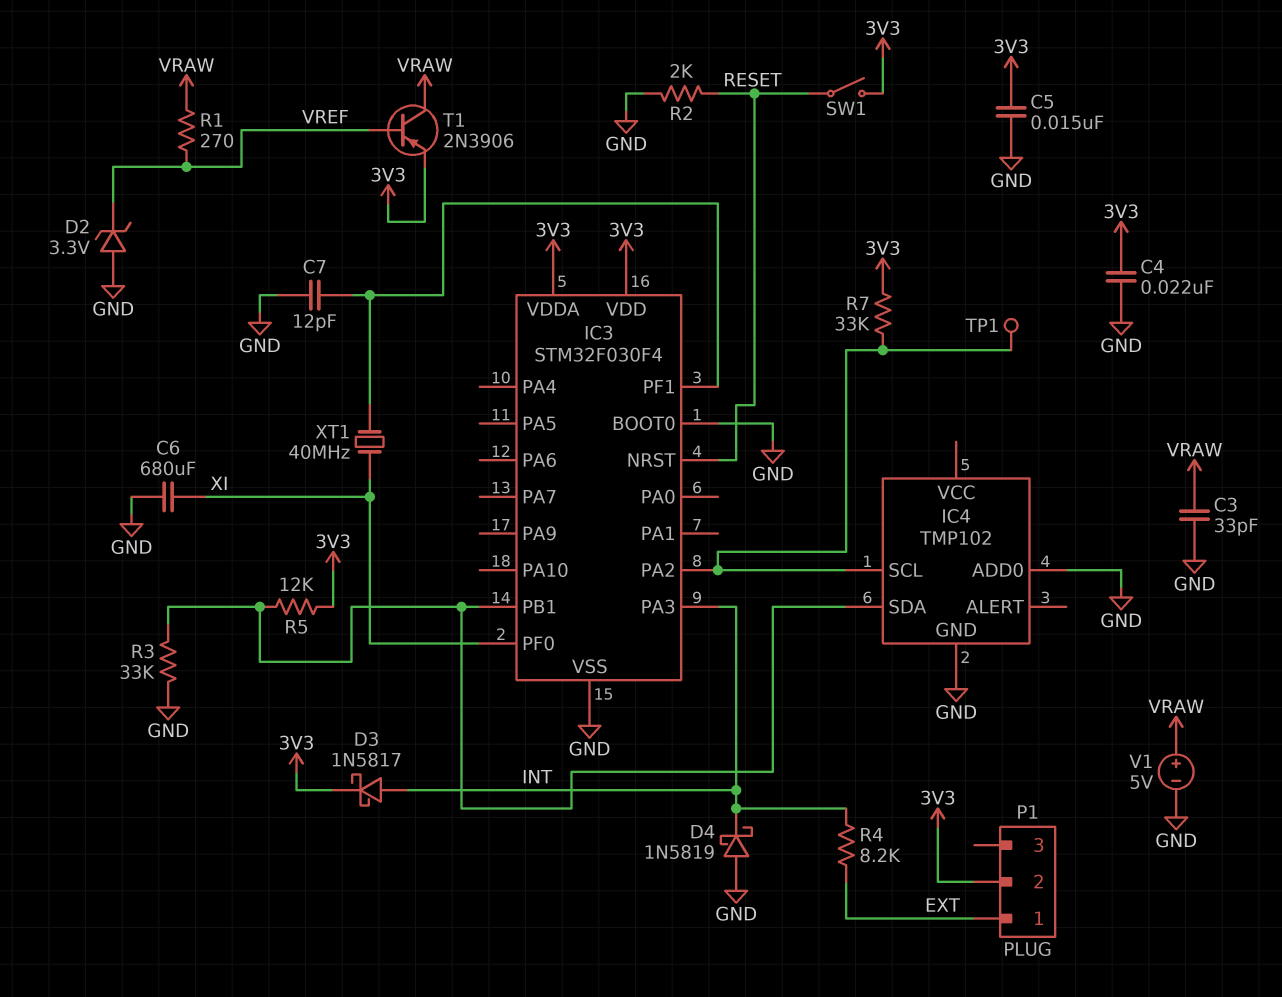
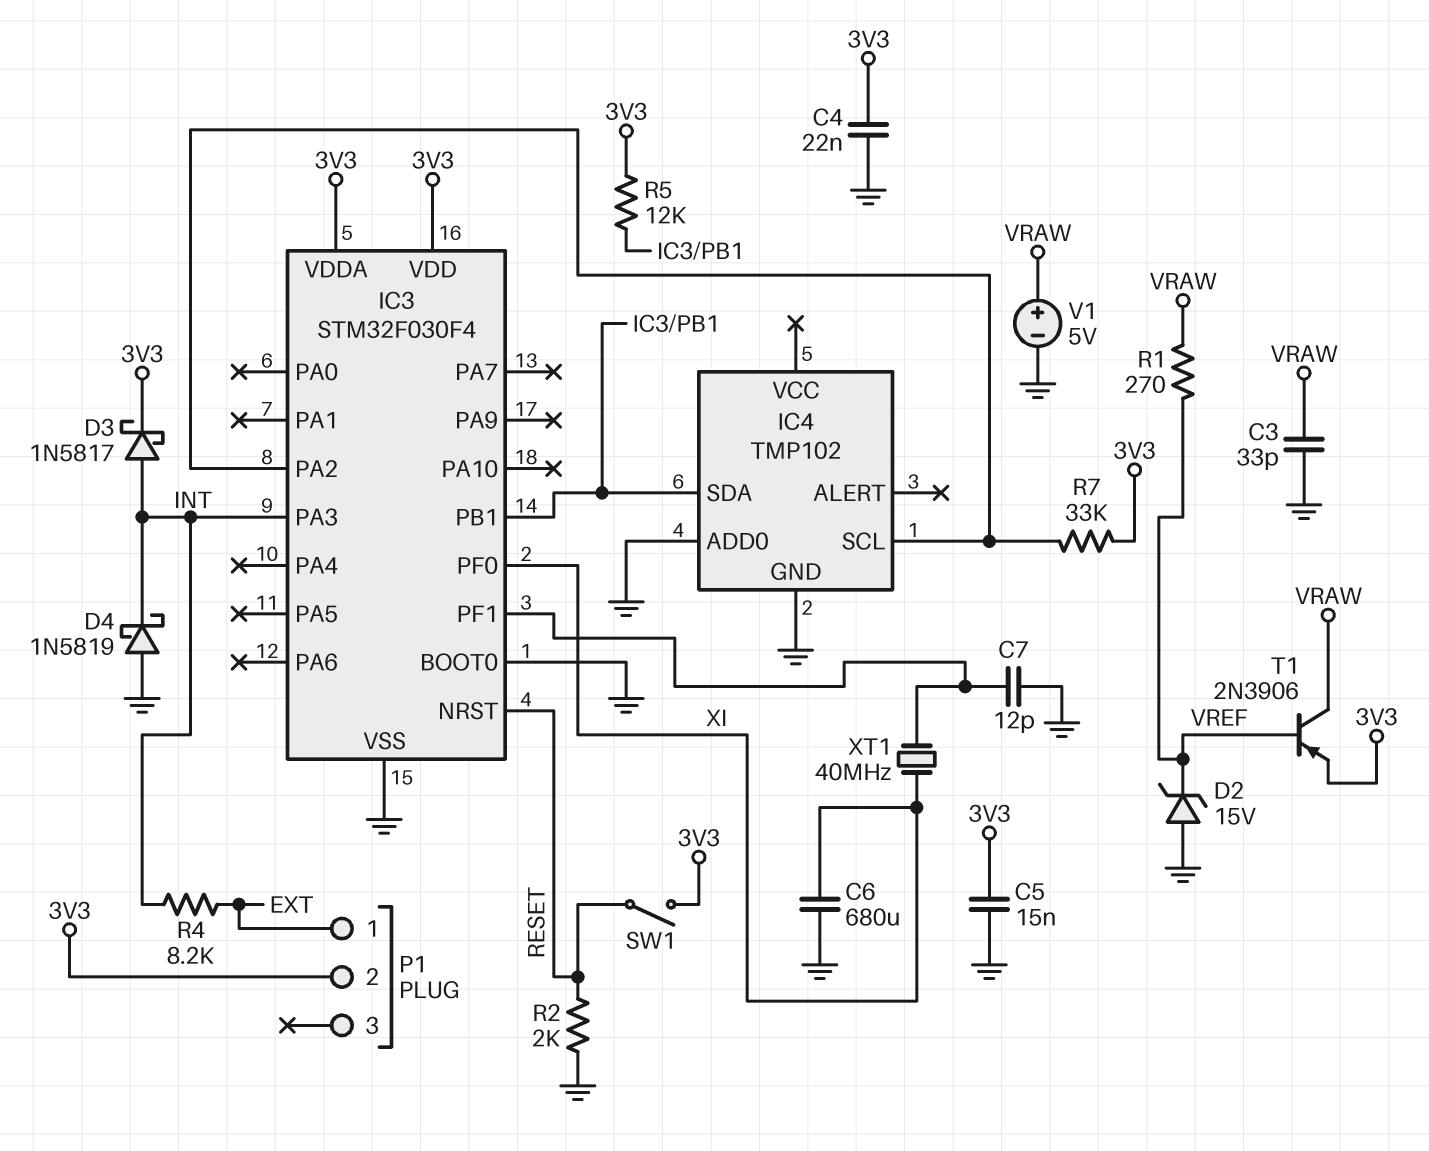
D2: zener 3.3V (A GND, K VREF) -> zener 15V (A GND, K VREF)
R3: 33k (GND, IC3/PB1) -> none
TP1: test point (IC3/PA2) -> none

